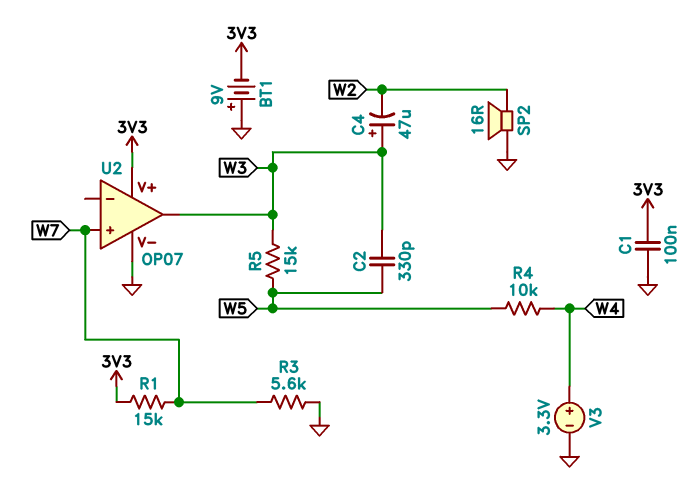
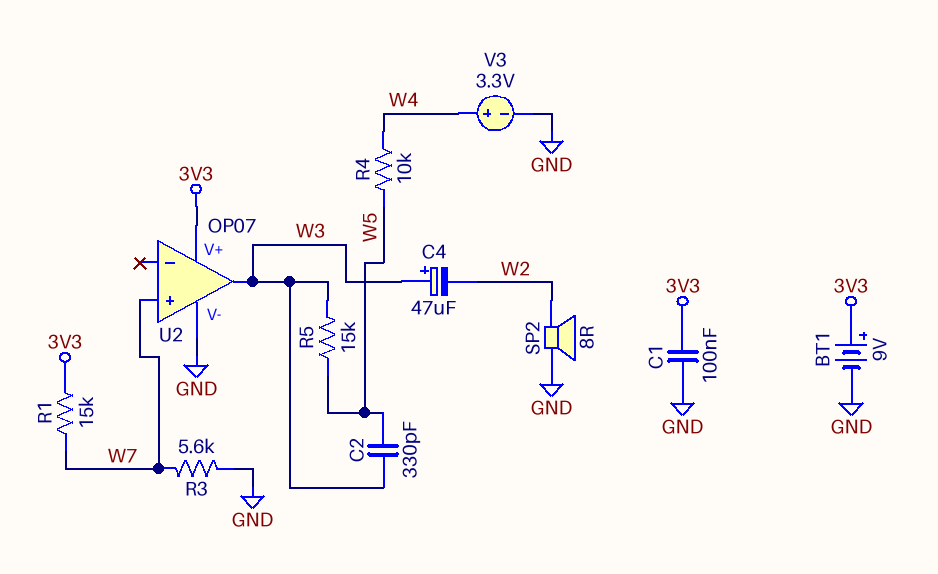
BT1: 9V (plus GND, minus 3V3) -> 9V (plus 3V3, minus GND)
SP2: speaker 16R (GND, W2) -> speaker 8R (GND, W2)

